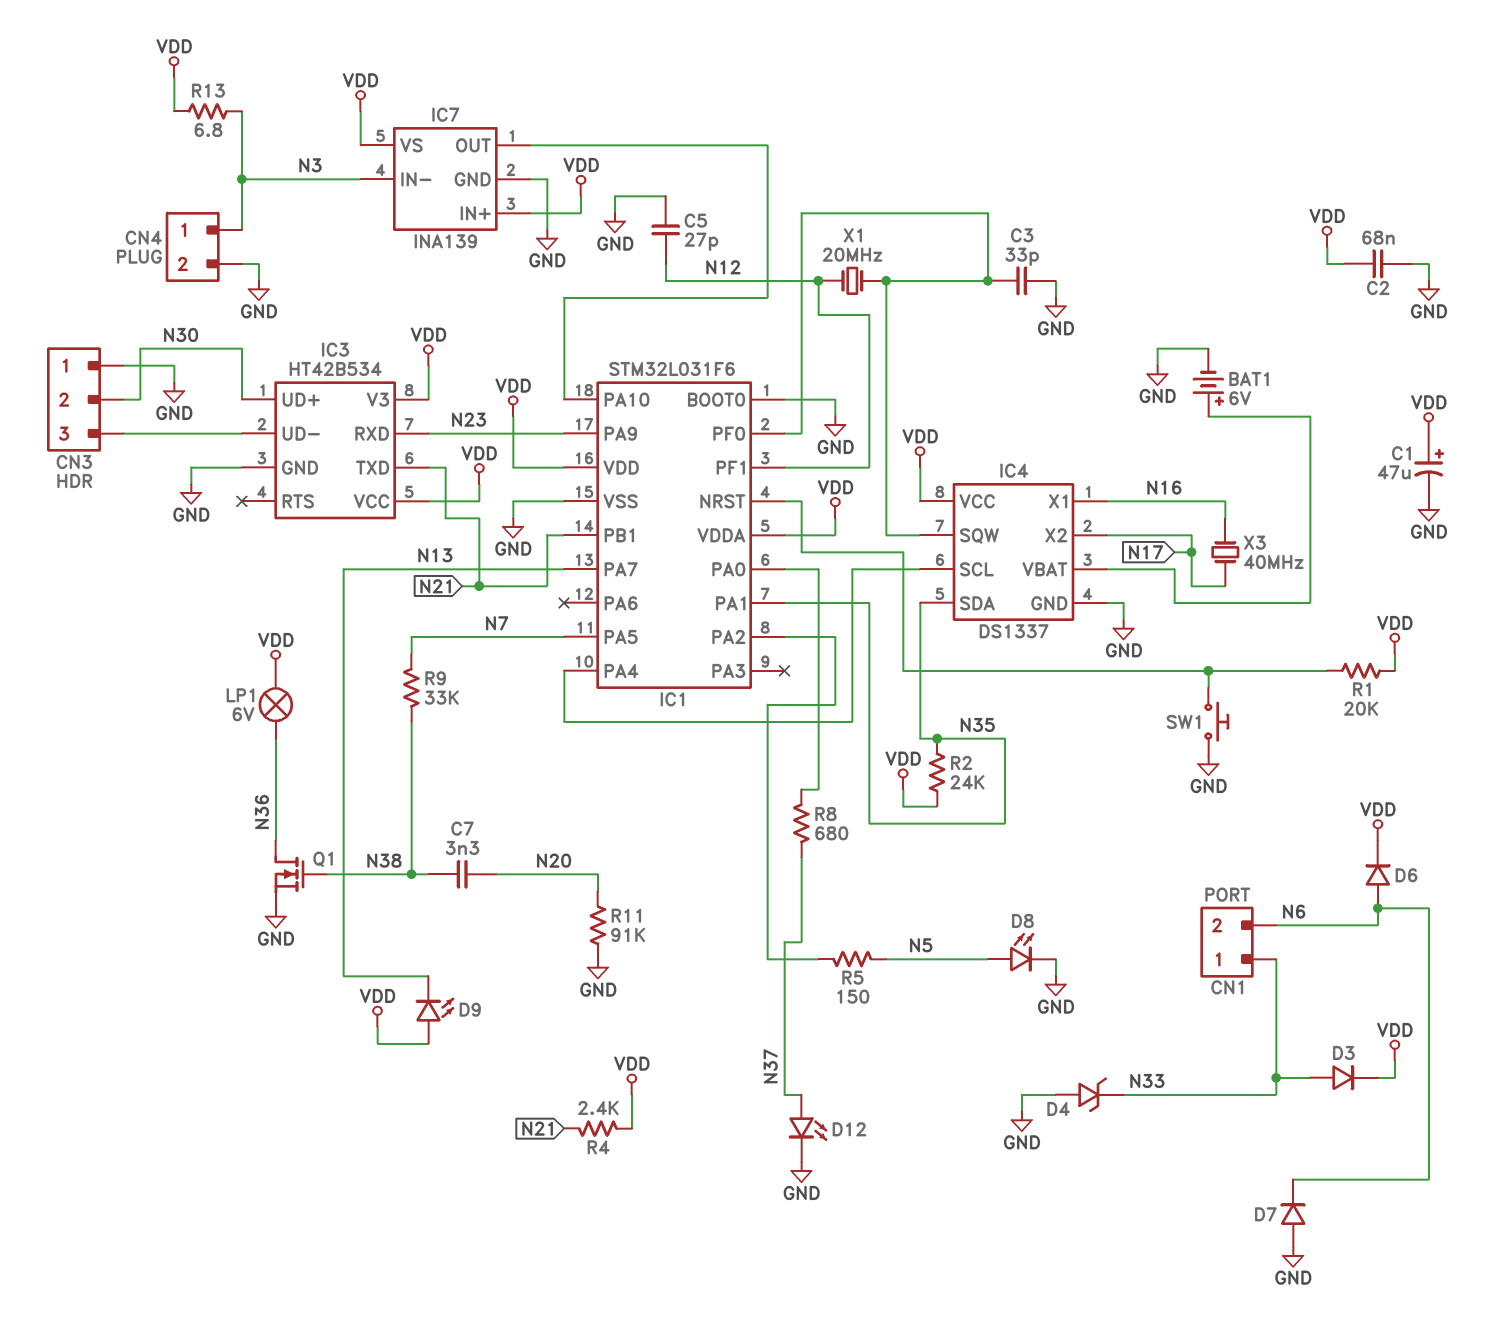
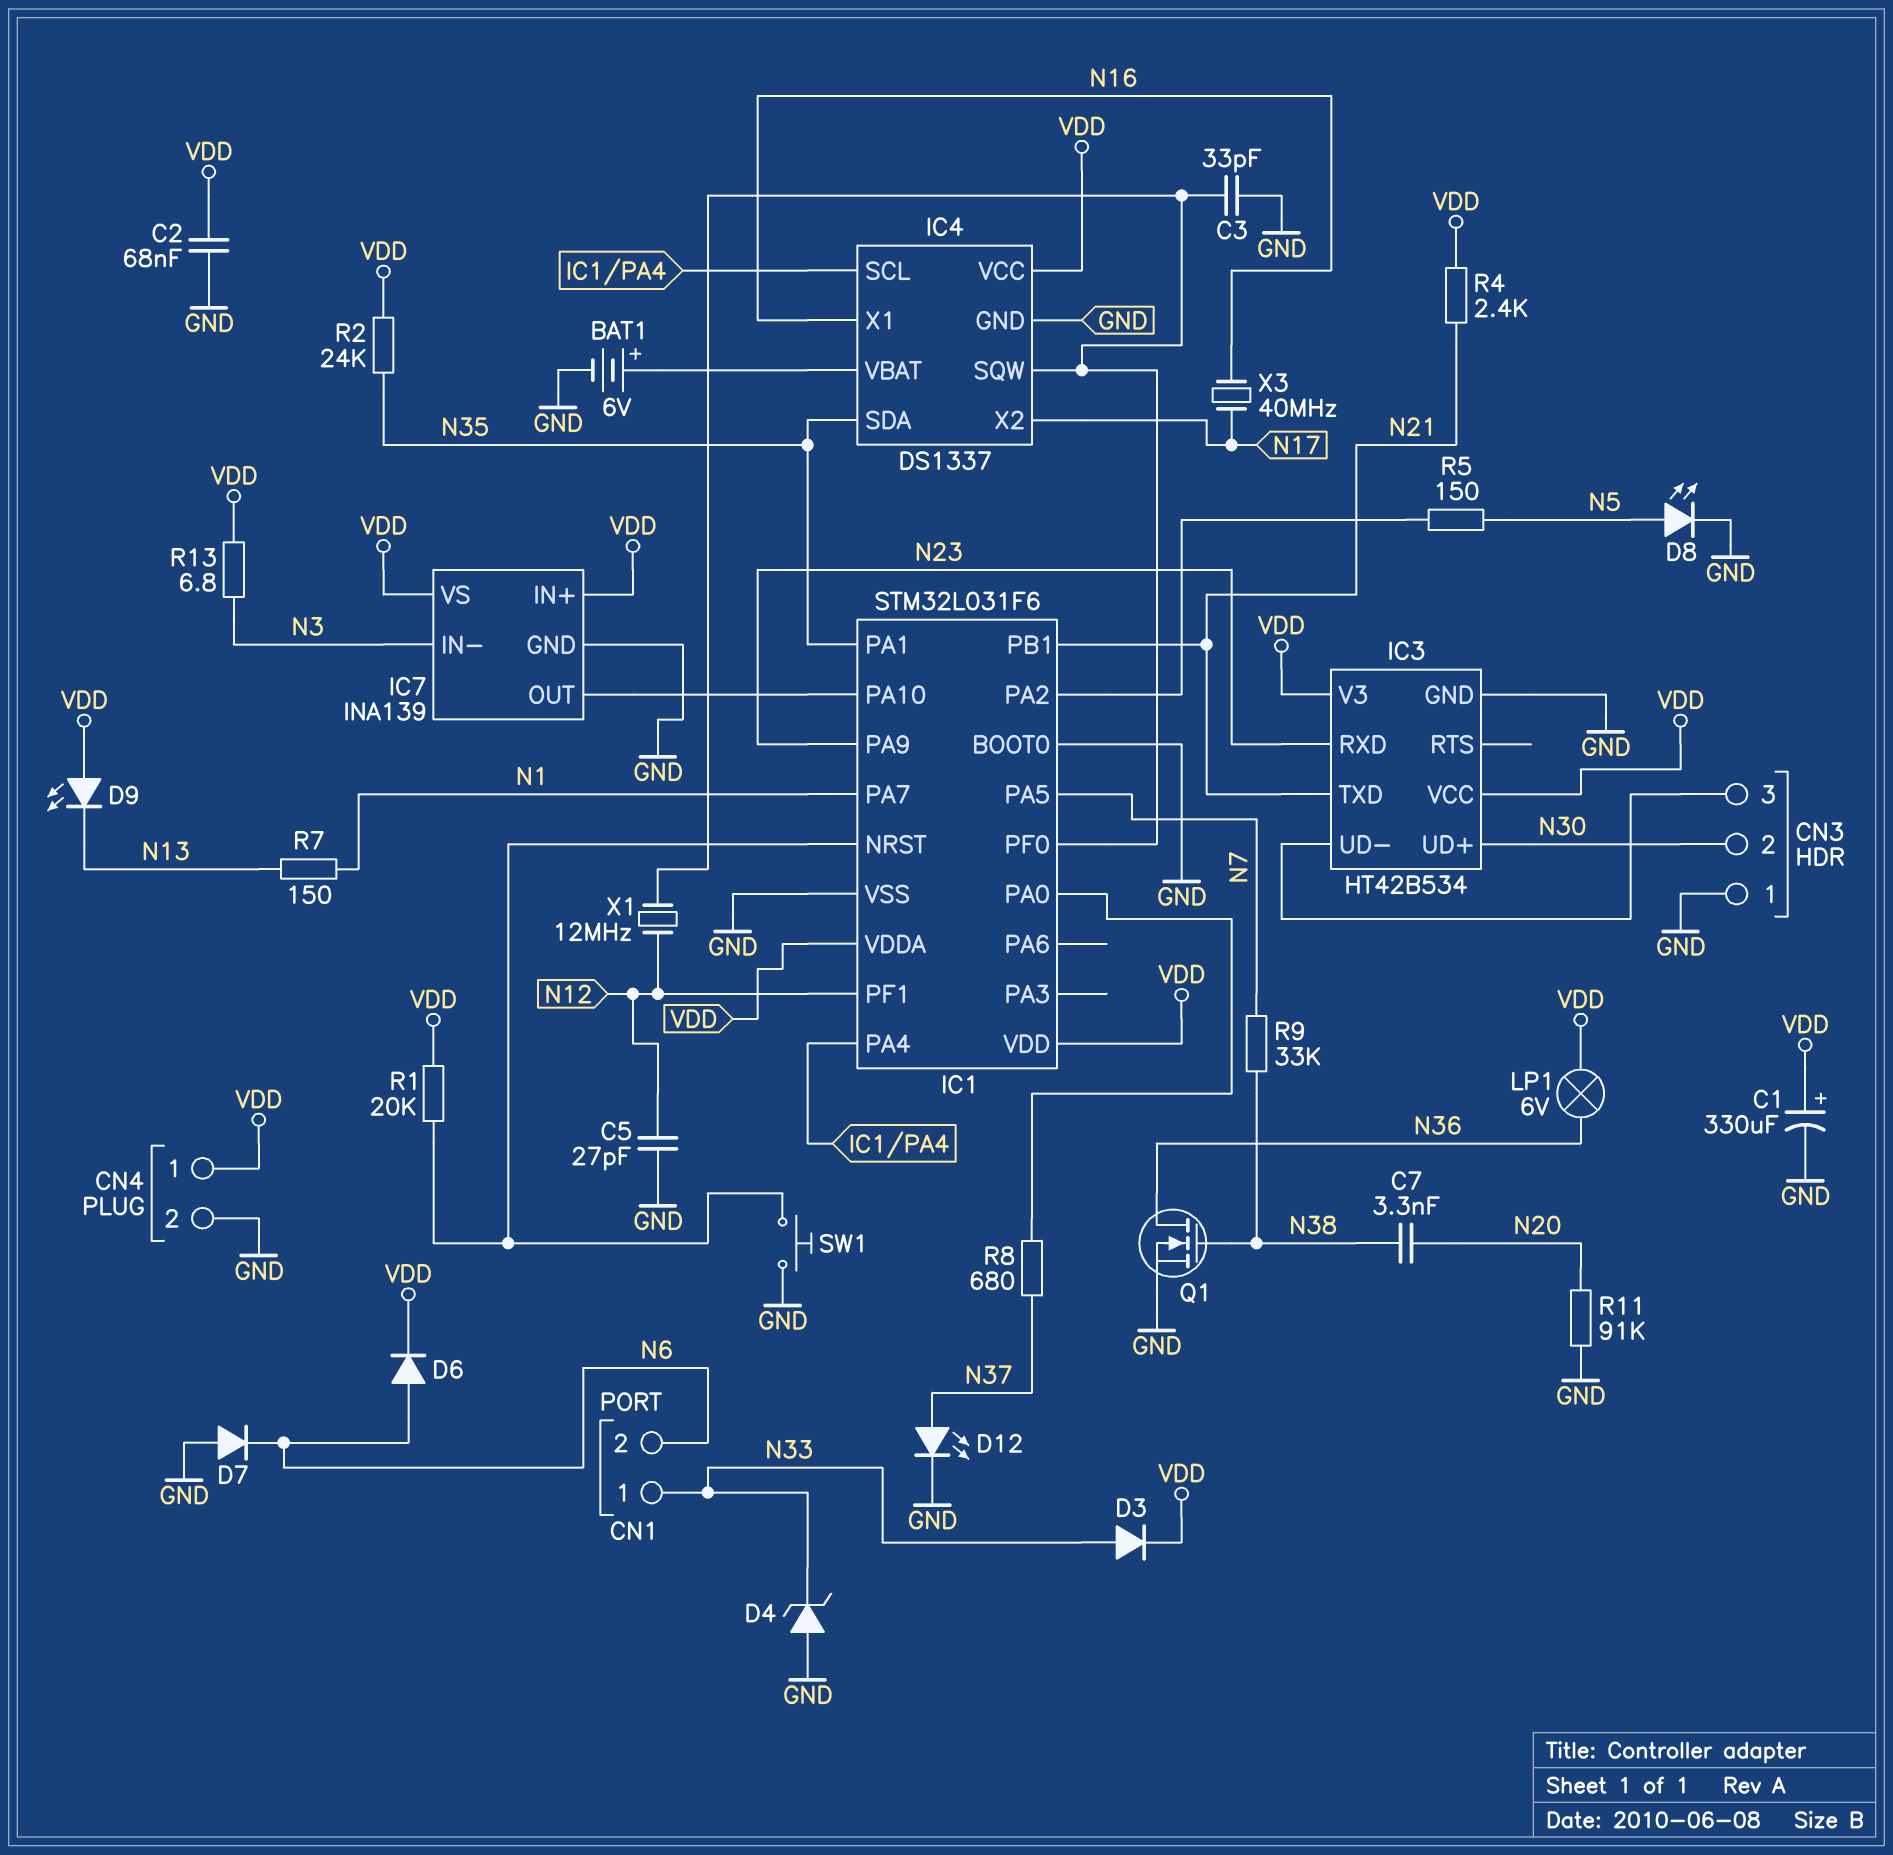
C1: 47uF (plus VDD, minus GND) -> 330uF (plus VDD, minus GND)
CN4 pin 1: N3 -> VDD
IC1 pin PA7: N13 -> N1
R7: none -> 150 (N1, N13)
X1: 20MHz (IC1/PF0, N12) -> 12MHz (IC1/PF0, N12)

